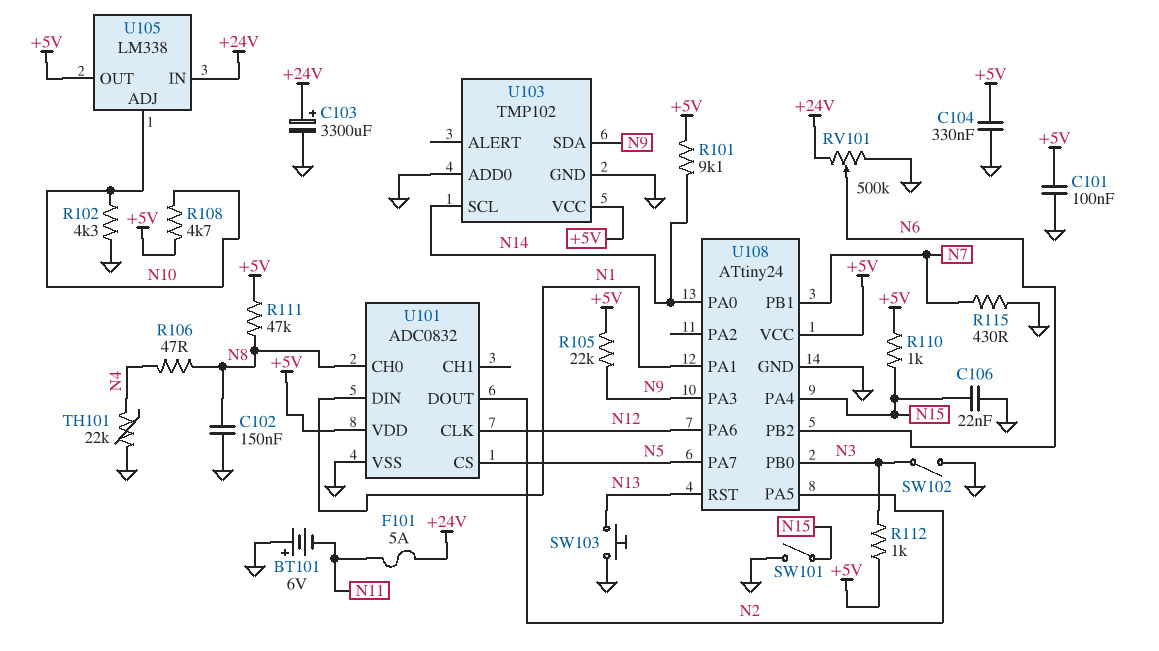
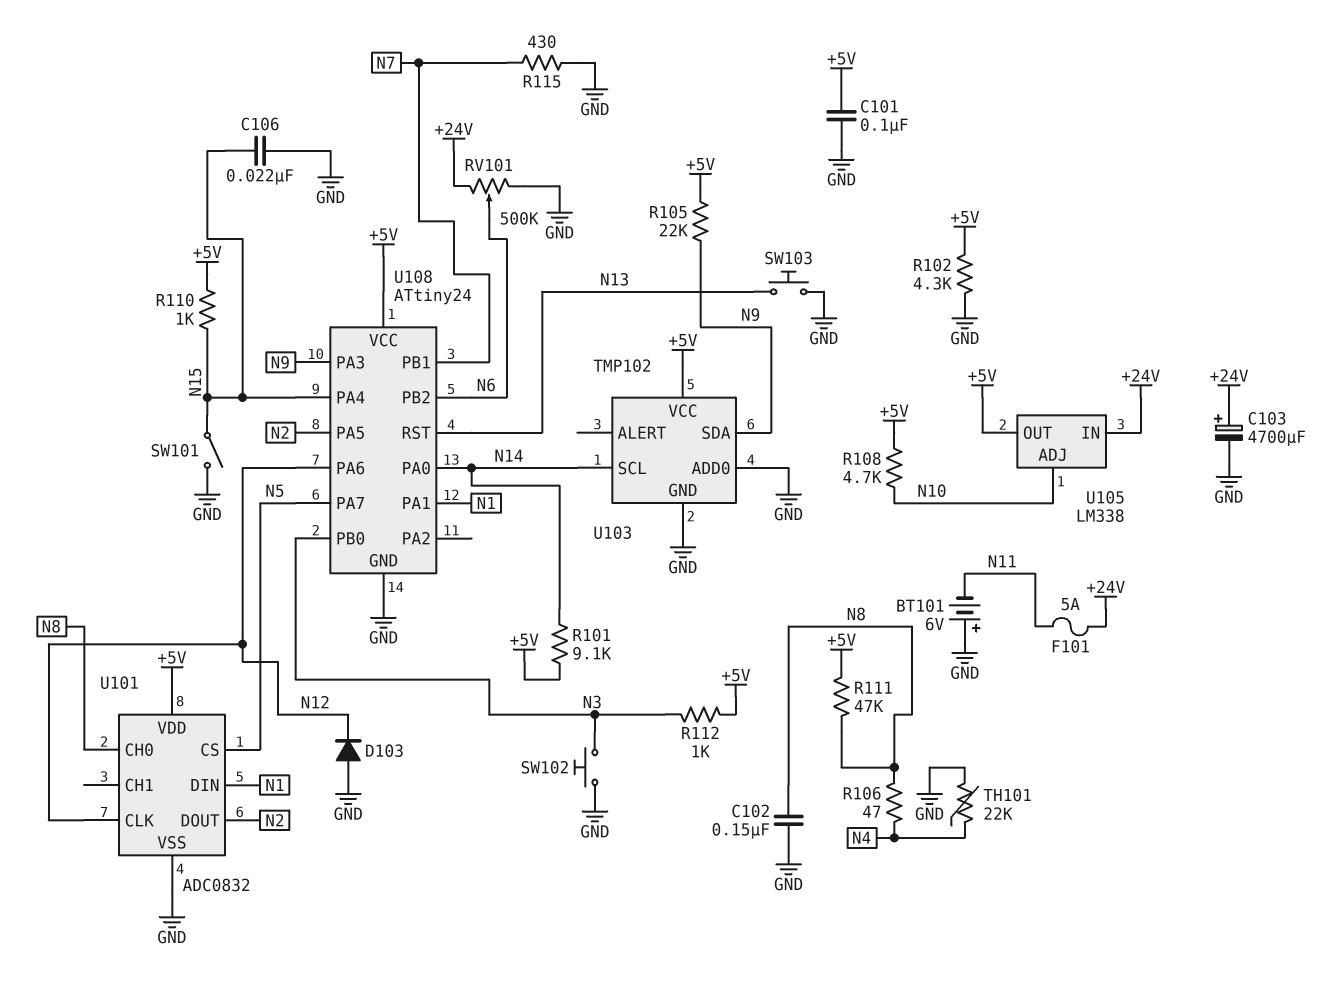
C103: 3300uF (plus +24V, minus GND) -> 4700uF (plus +24V, minus GND)
C104: 330nF (+5V, GND) -> none
D103: none -> diode (A GND, K N12)
R102: 4.3k (GND, N10) -> 4.3k (+5V, GND)
SW102: switch (GND, N3) -> button (GND, N3)

